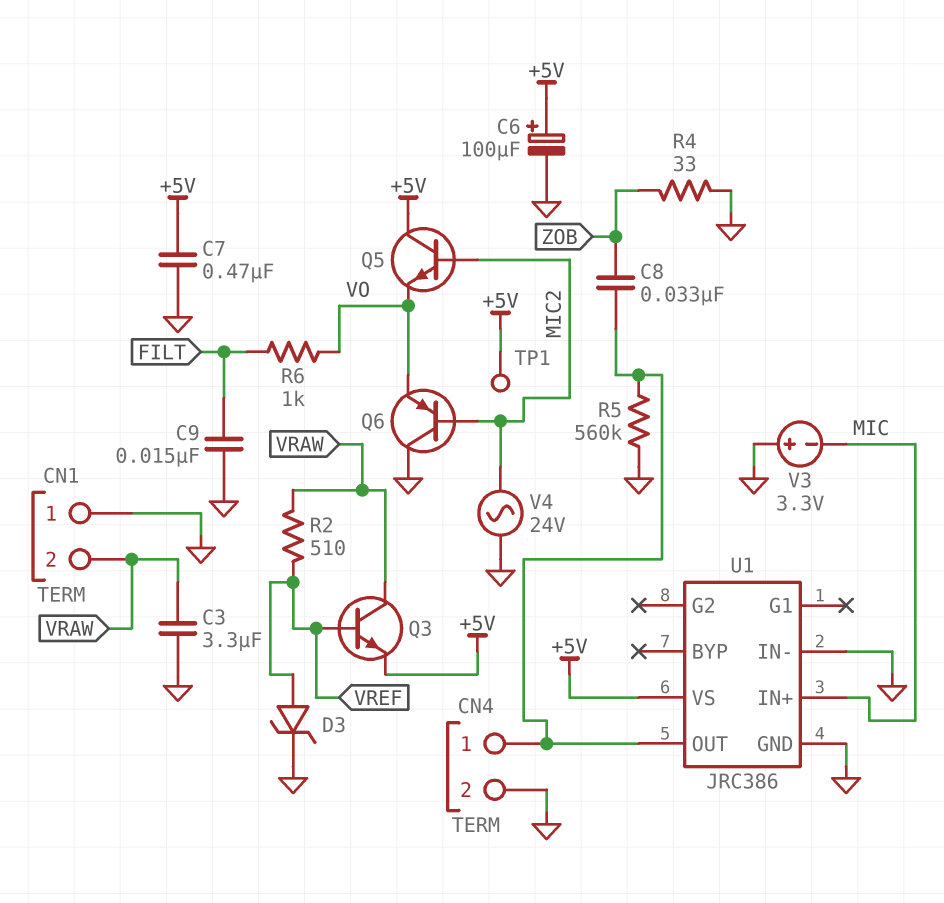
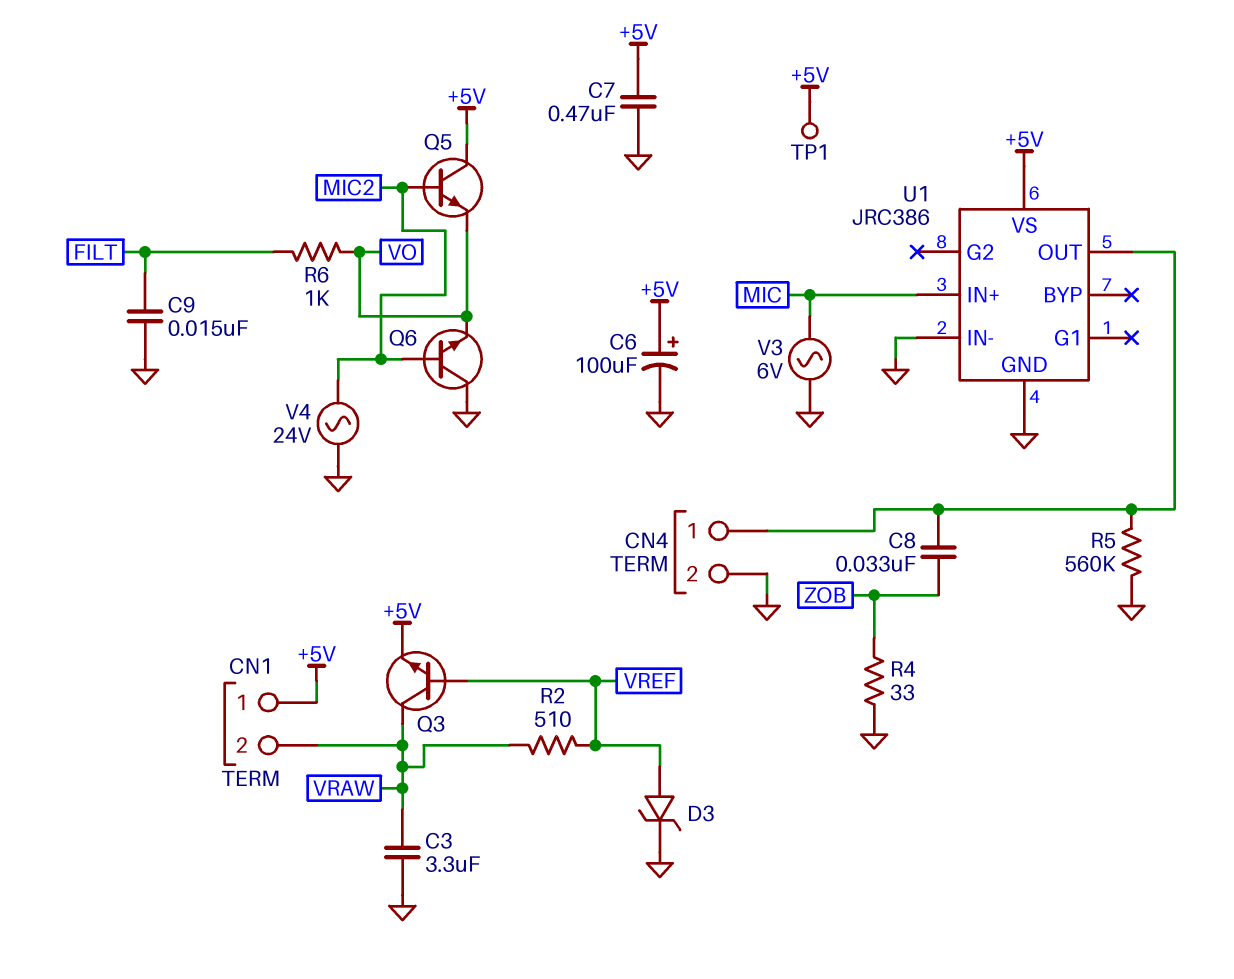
CN1 pin 1: GND -> +5V
Q6: PNP (B MIC2, C GND, E VO) -> NPN (B MIC2, C GND, E VO)
V3: 3.3V (plus GND, minus MIC) -> AC 6V (GND, MIC)

